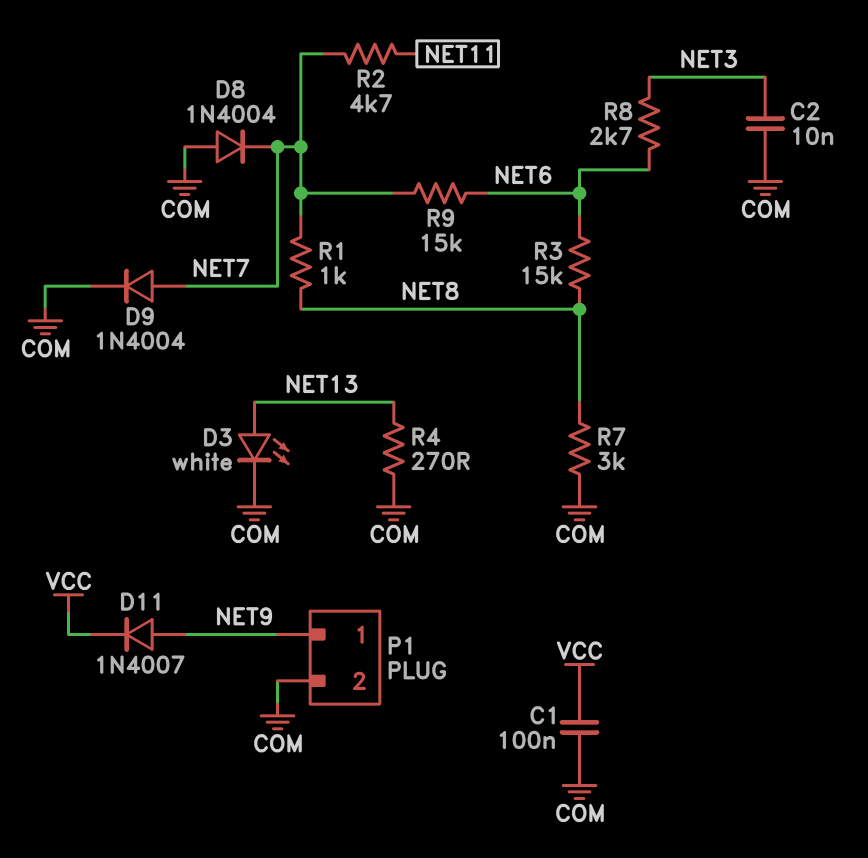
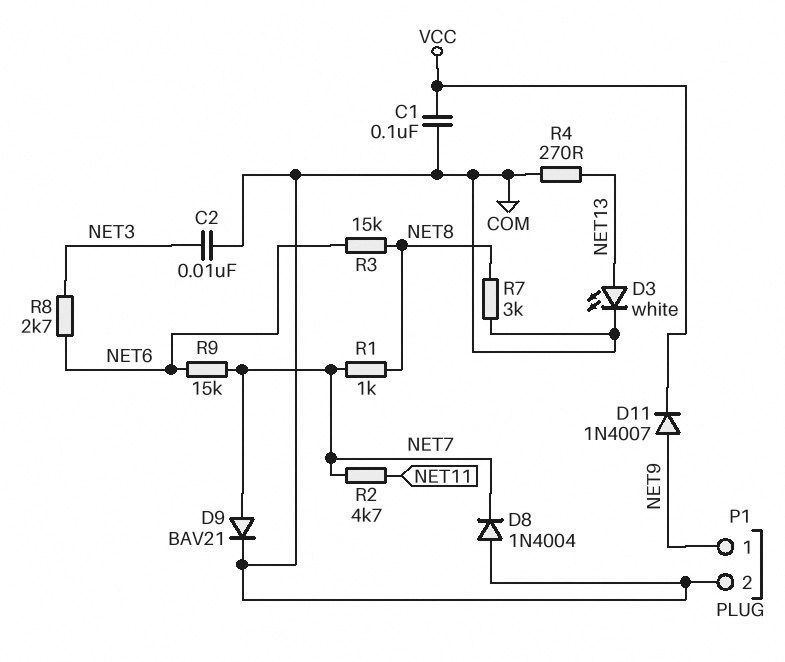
D9: diode 1N4004 (A NET7, K COM) -> diode BAV21 (A NET7, K COM)

